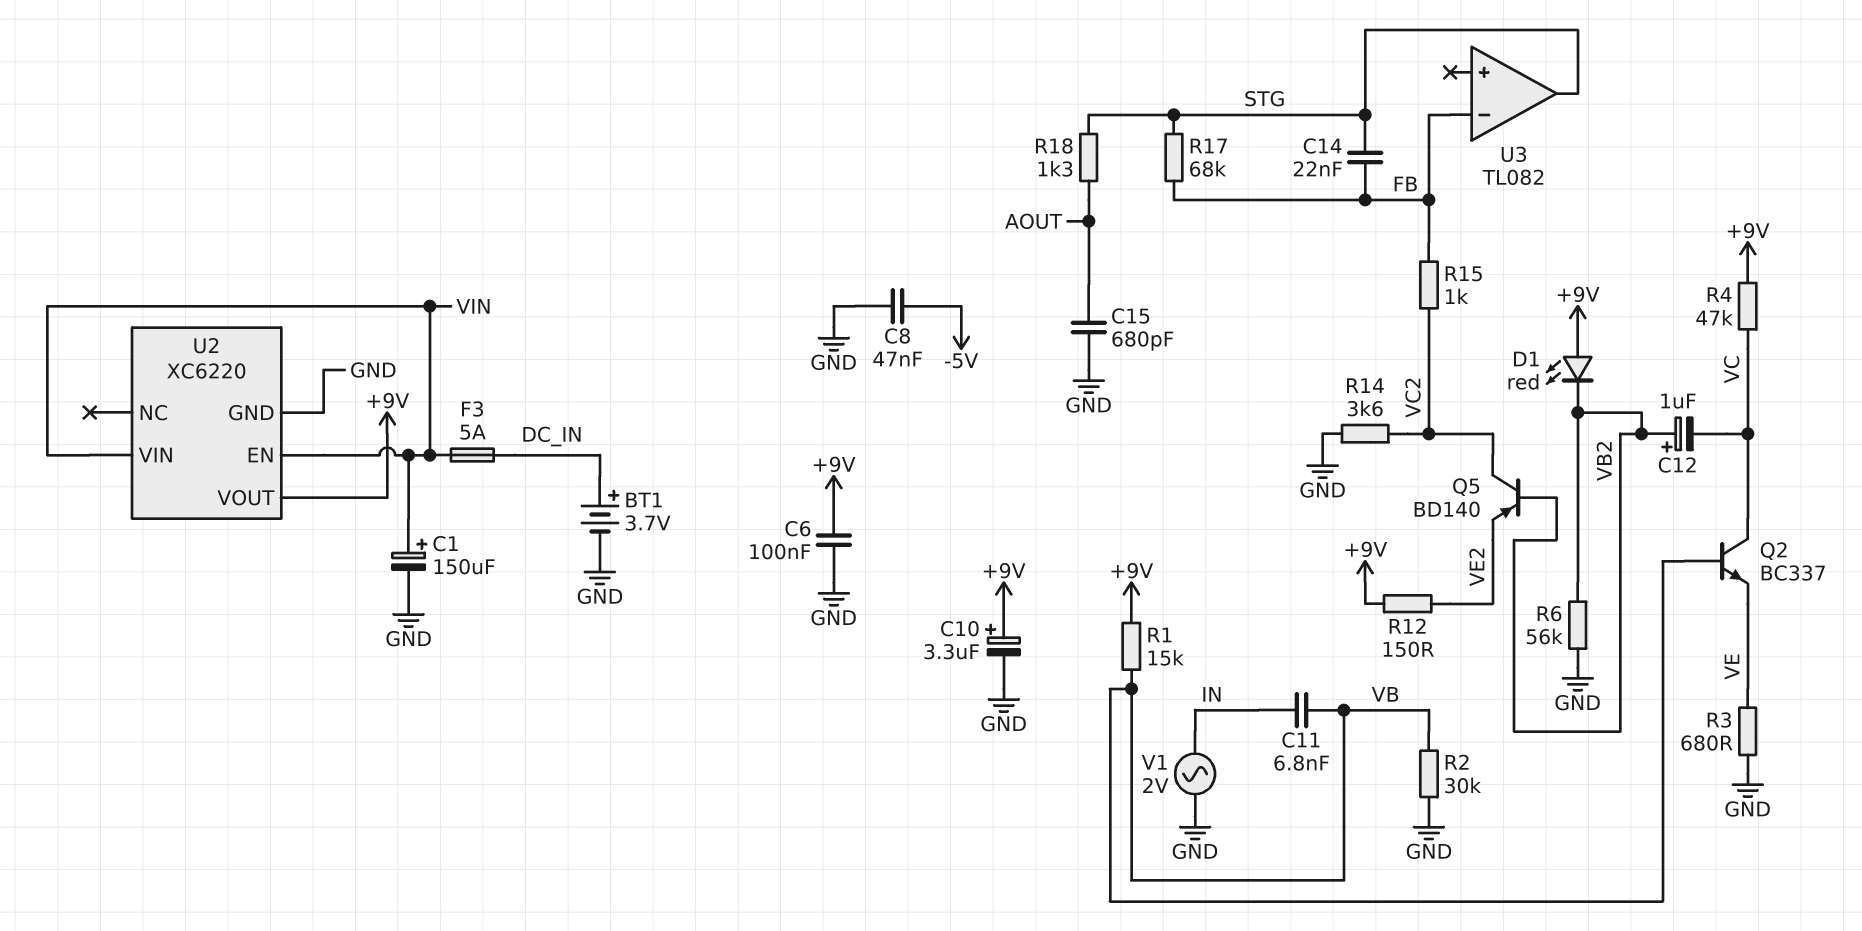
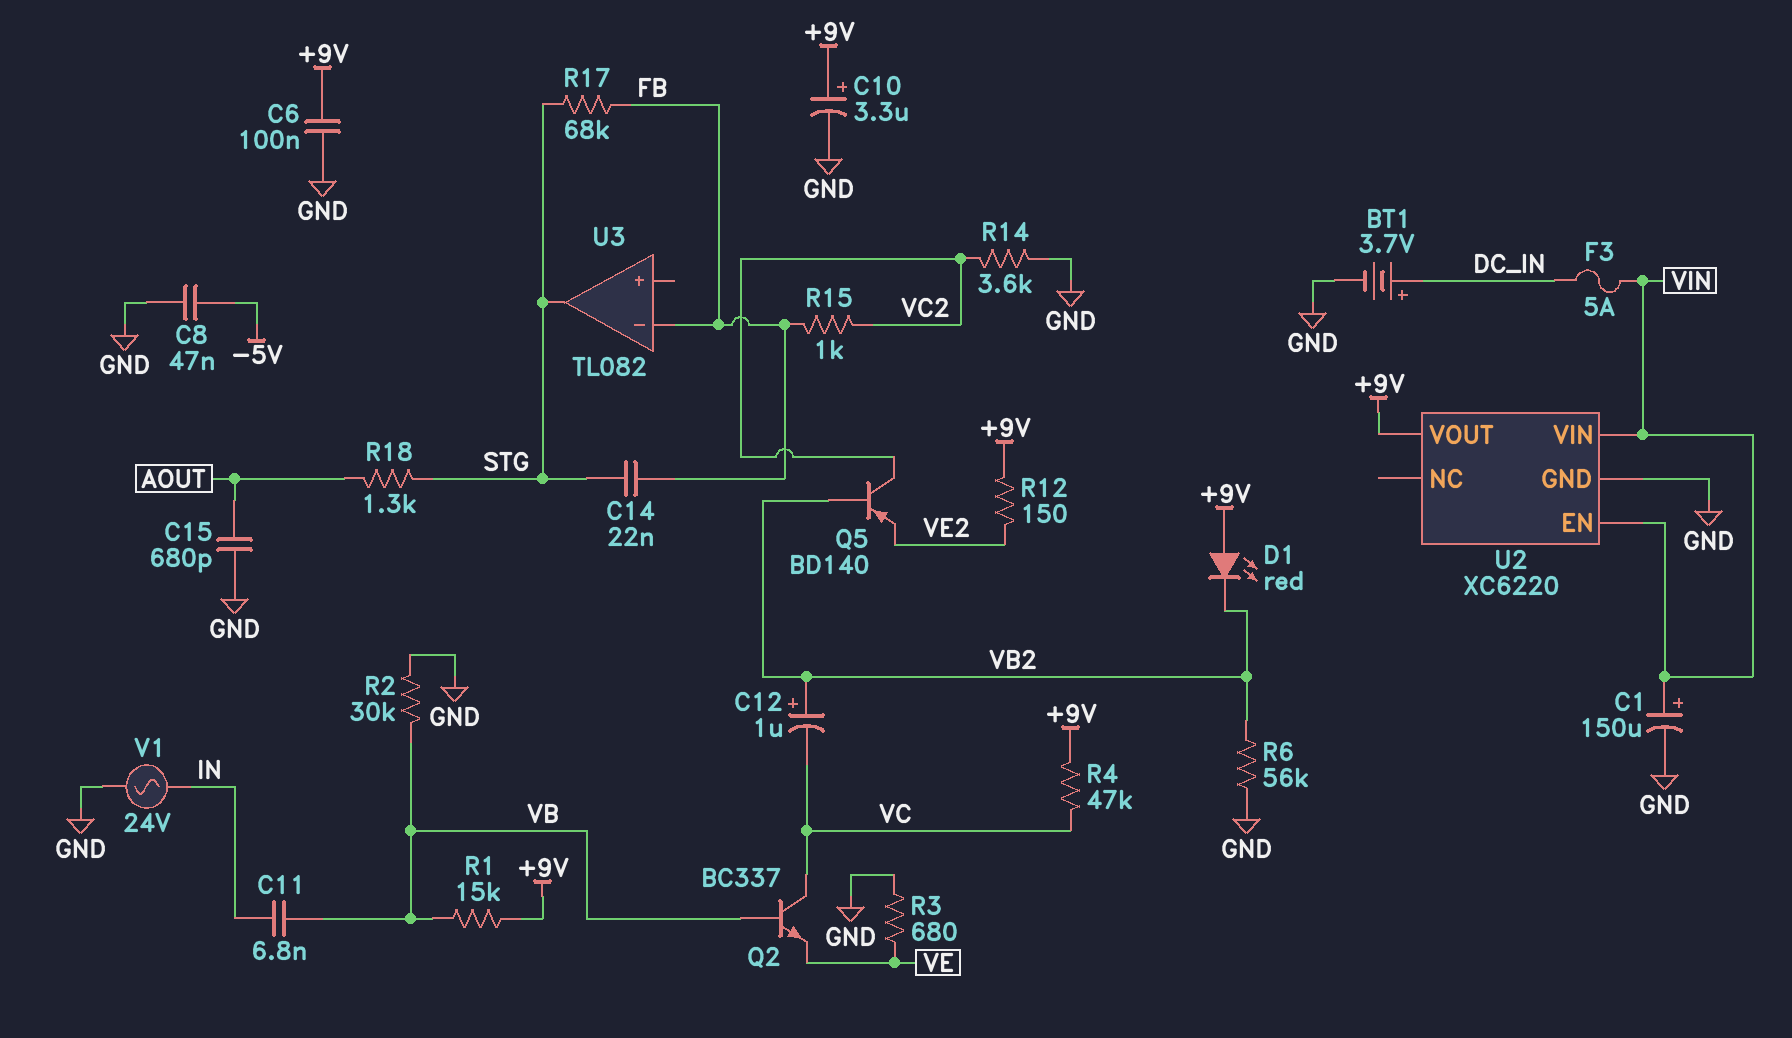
V1: AC 2V (GND, IN) -> AC 24V (GND, IN)

